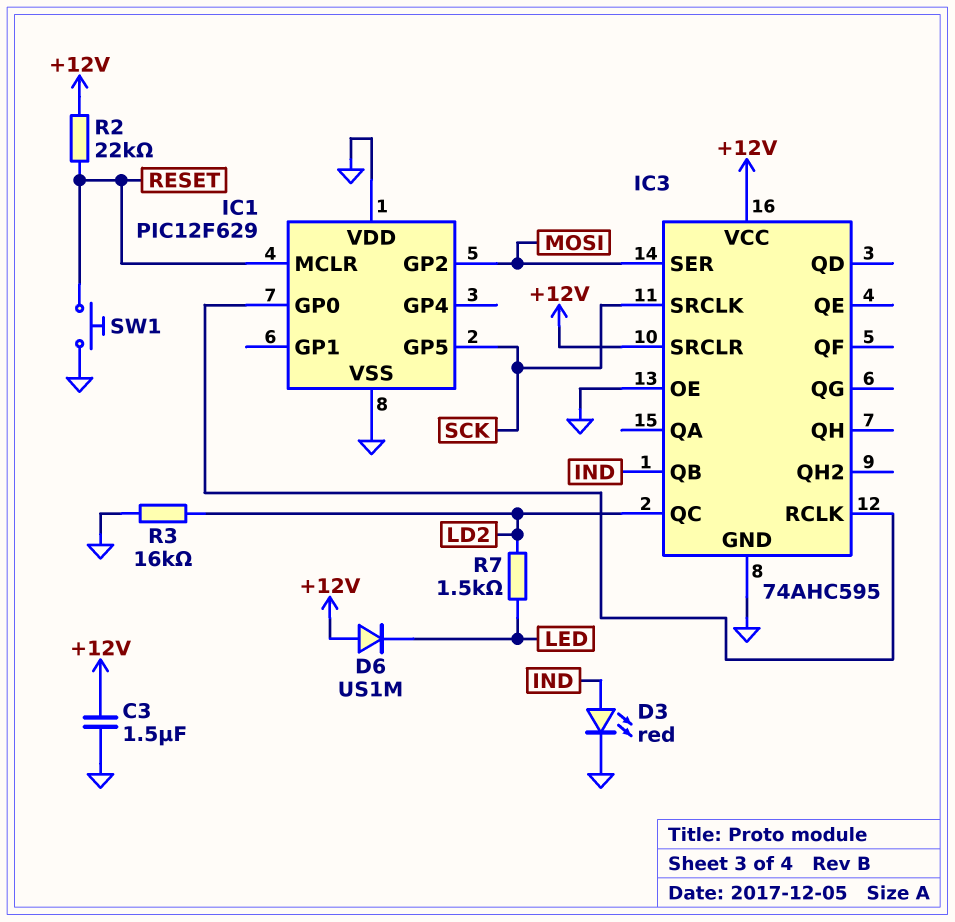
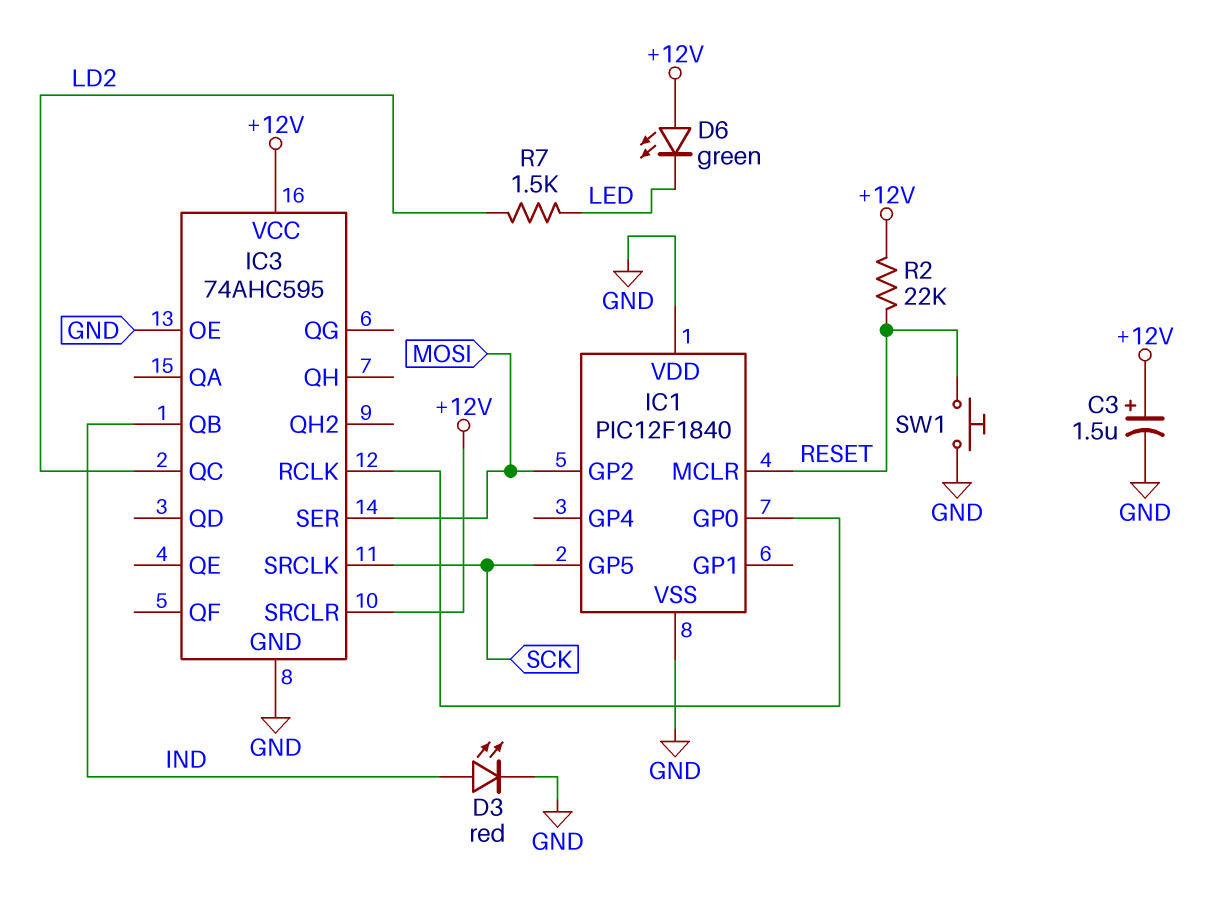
C3: 1.5uF (+12V, GND) -> 1.5uF (plus +12V, minus GND)
D6: diode US1M (A +12V, K LED) -> LED green (A +12V, K LED)
IC1: PIC12F629 -> PIC12F1840
R3: 16k (GND, LD2) -> none

